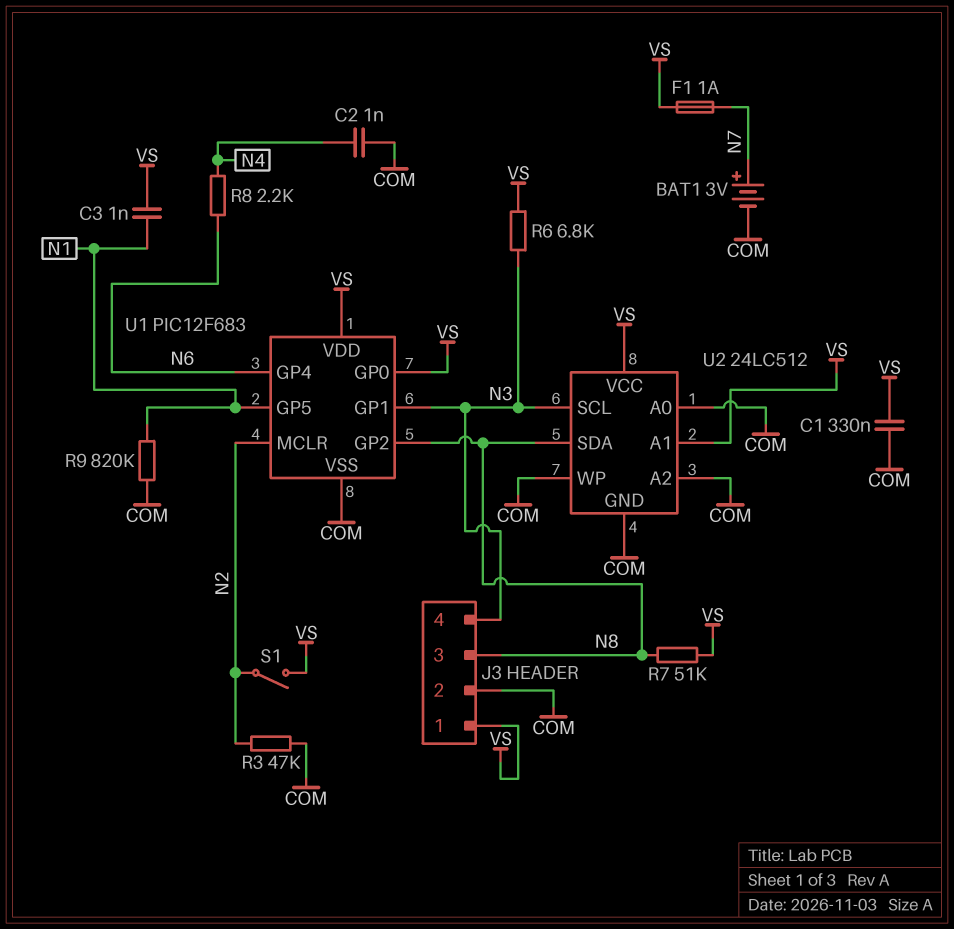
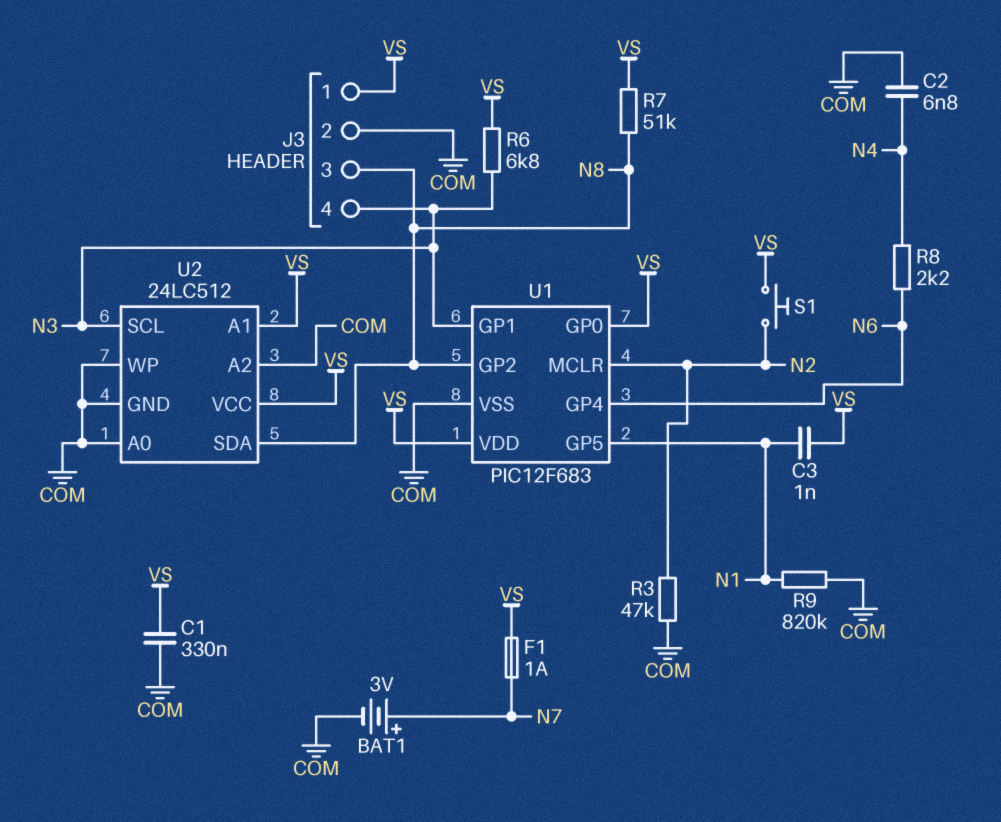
C2: 1nF (COM, N4) -> 6.8nF (COM, N4)
S1: switch (N2, VS) -> button (N2, VS)

